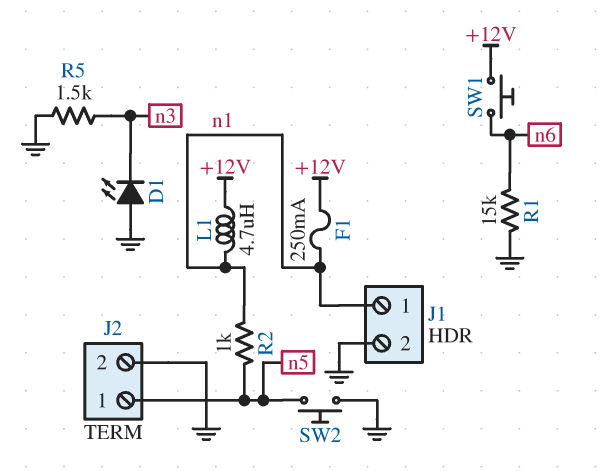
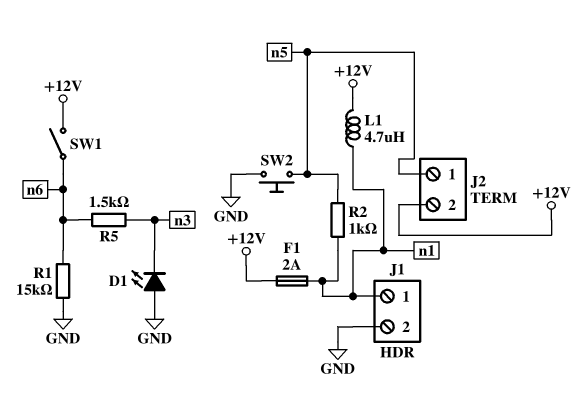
F1: 250mA (+12V, n1) -> 2A (+12V, n1)
J2 pin 2: GND -> +12V
R5: 1.5k (GND, n3) -> 1.5k (n3, n6)
SW1: button (+12V, n6) -> switch (+12V, n6)

